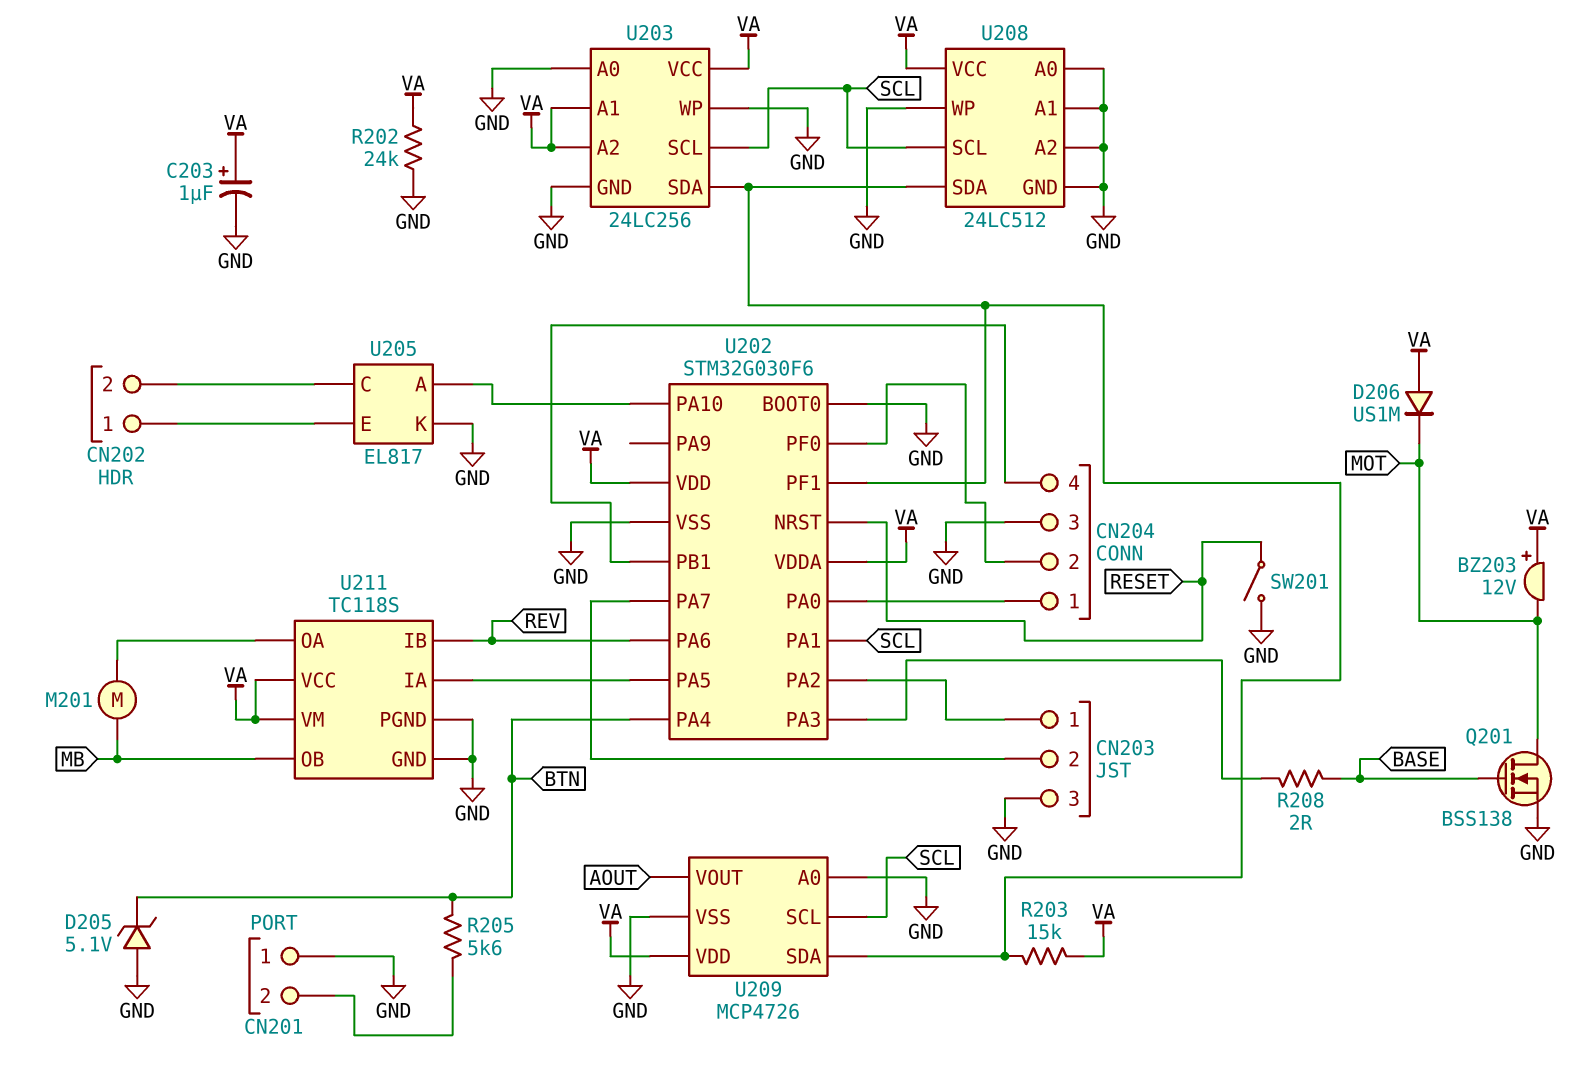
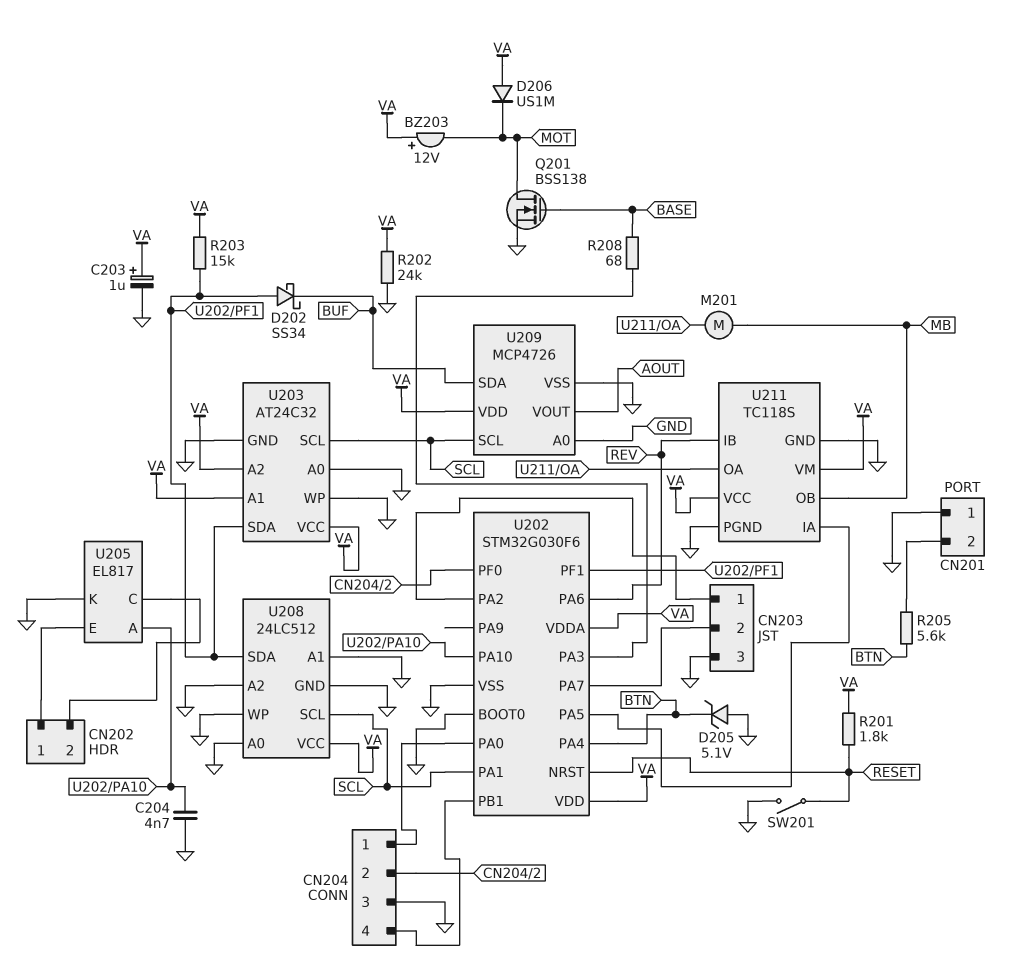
C204: none -> 4.7nF (GND, U202/PA10)
D202: none -> schottky SS34 (A U202/PF1, K BUF)
R201: none -> 1.8k (RESET, VA)
R208: 2 (BASE, U202/PA3) -> 68 (BASE, U202/PA3)
U203: 24LC256 -> AT24C32
U209 pin SDA: U202/PF1 -> BUF

